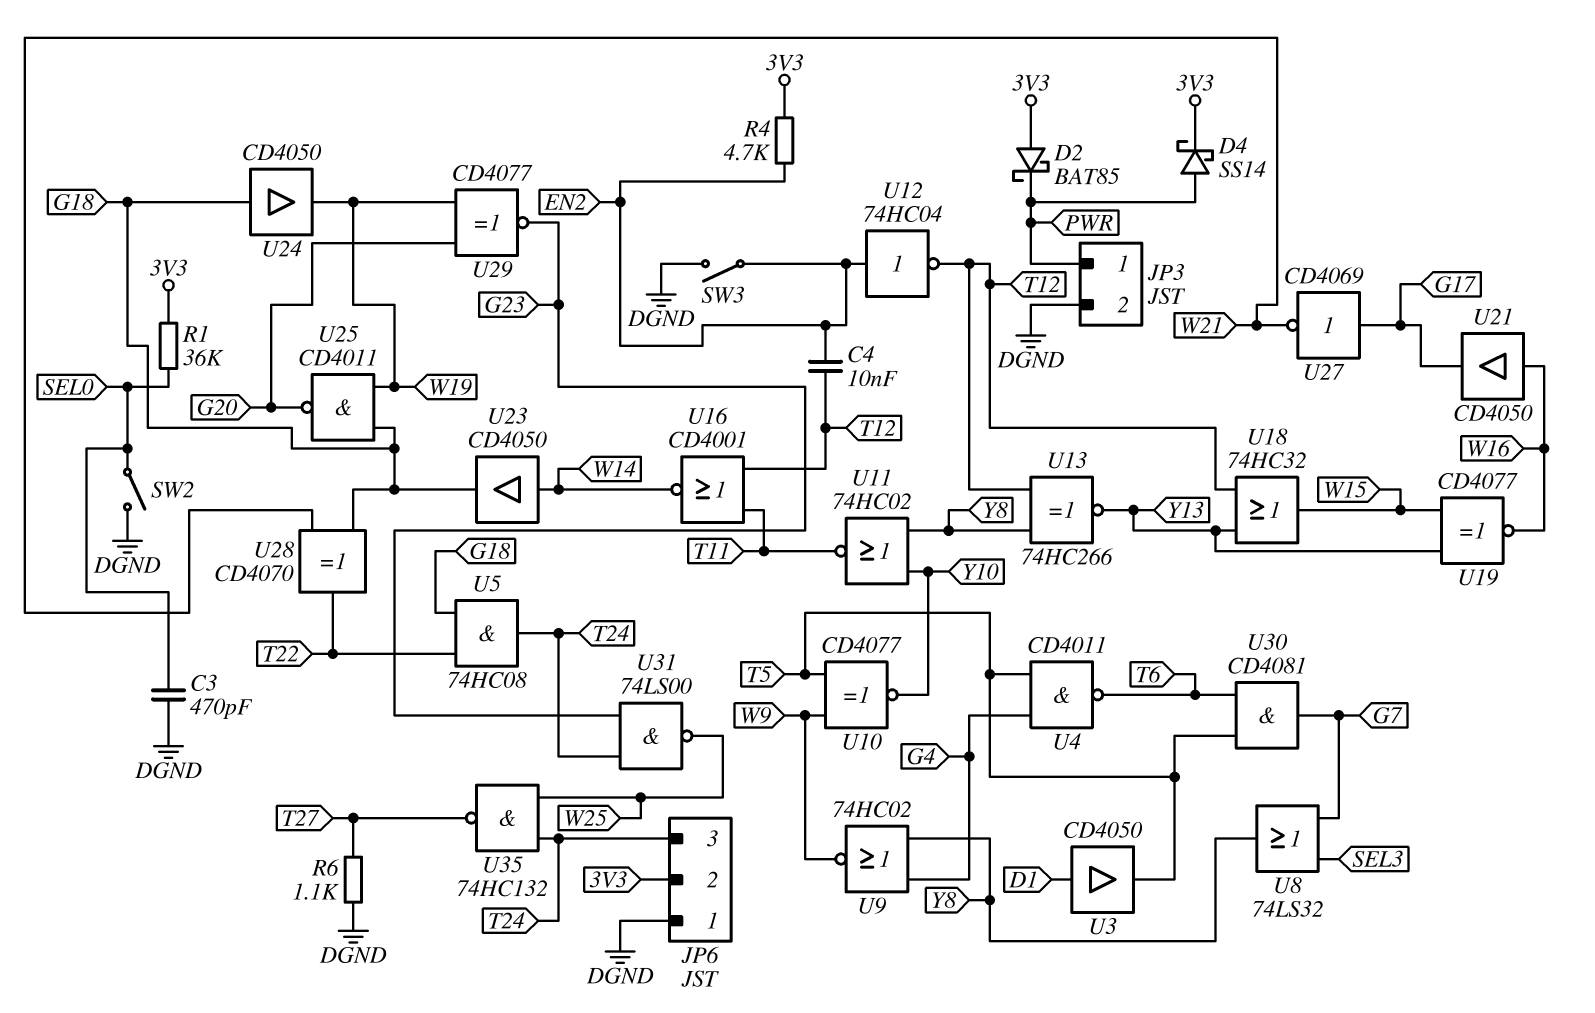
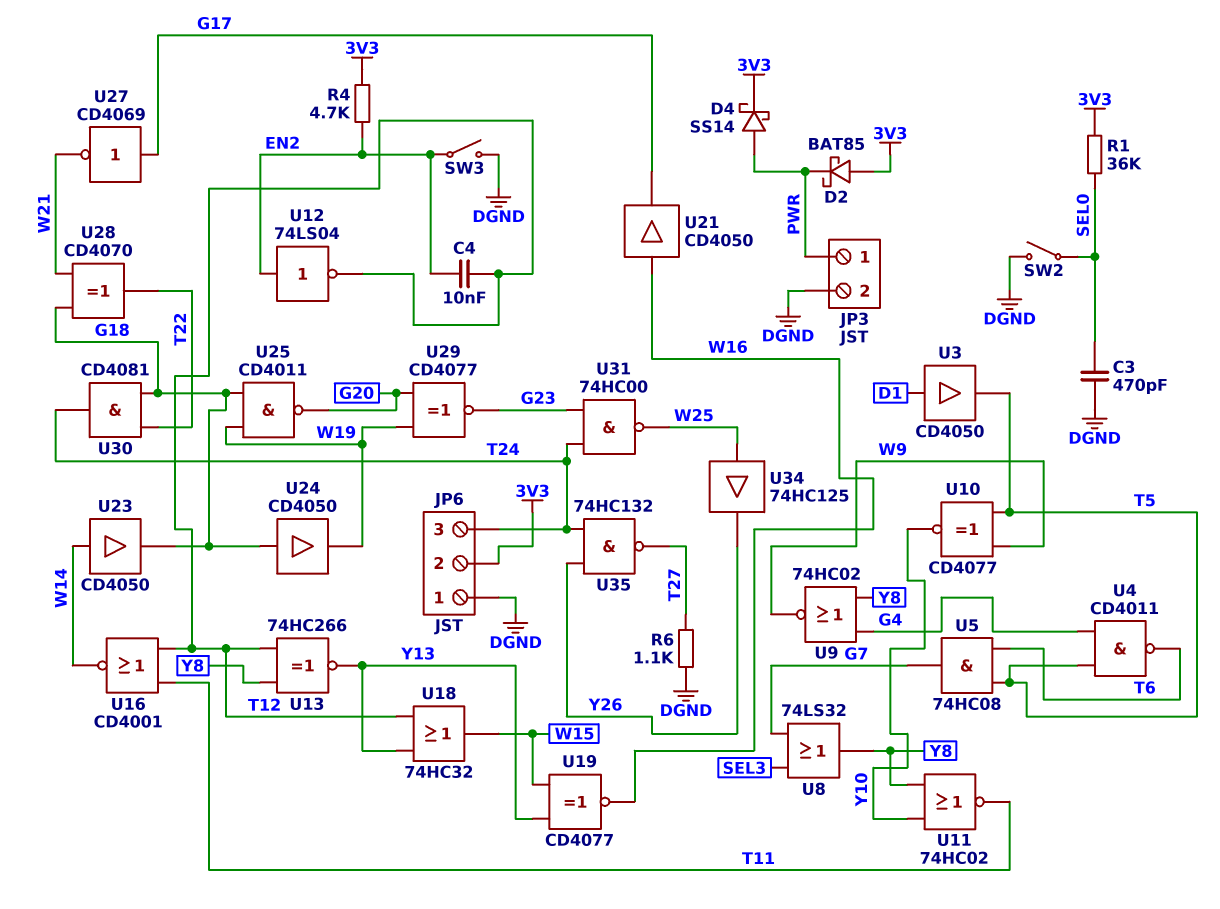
U5: AND 74HC08 (in G18, in T22, out T24) -> AND 74HC08 (in T5, in T6, out G7)
U12: NOT 74HC04 (in EN2, out T12) -> NOT 74LS04 (in EN2, out T12)
U30: AND CD4081 (in T5, in T6, out G7) -> AND CD4081 (in G18, in T22, out T24)
U31: NAND 74LS00 (in G23, in T24, out W25) -> NAND 74HC00 (in G23, in T24, out W25)
U34: none -> buffer 74HC125 (in W25, out Y26)
U35: NAND 74HC132 (in T24, in W25, out T27) -> NAND 74HC132 (in T24, in Y26, out T27)

